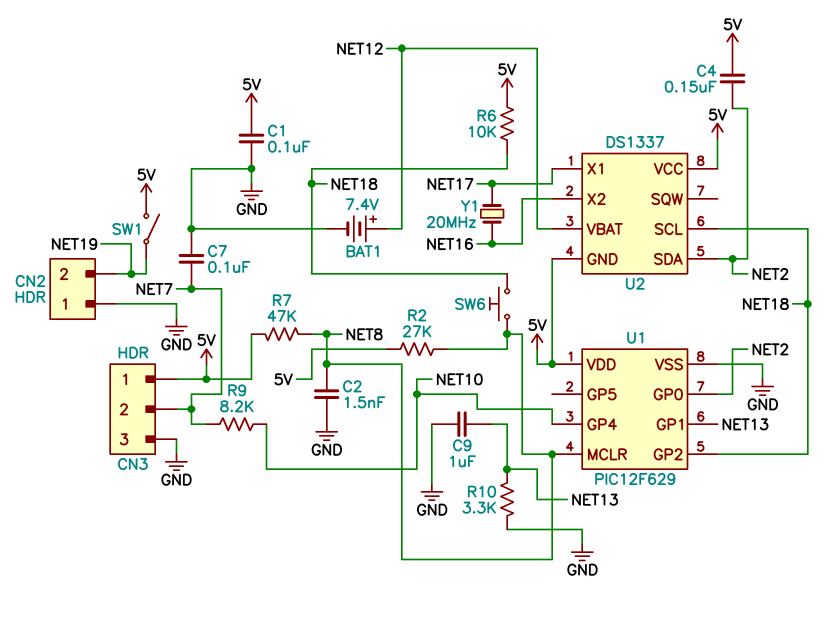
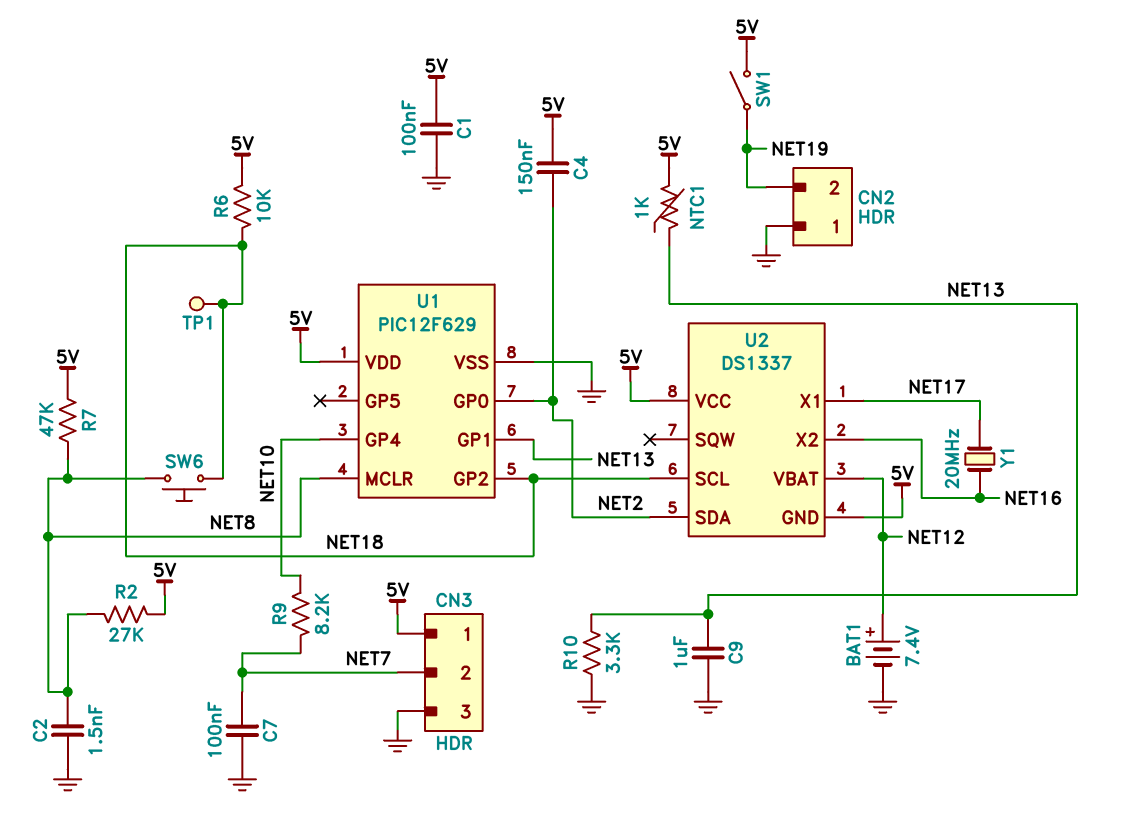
NTC1: none -> 1k (5V, NET13)
TP1: none -> test point (NET18)

